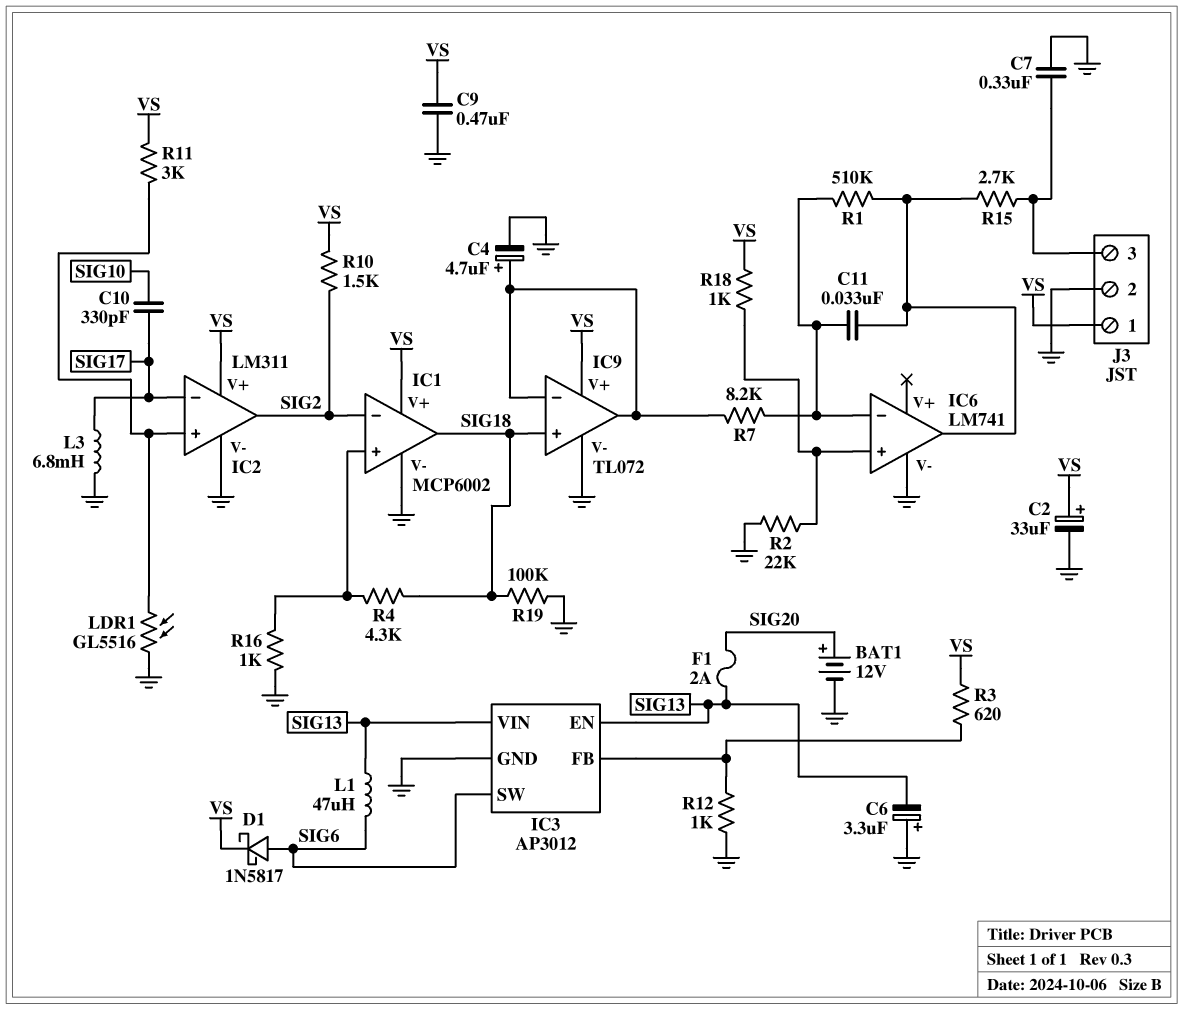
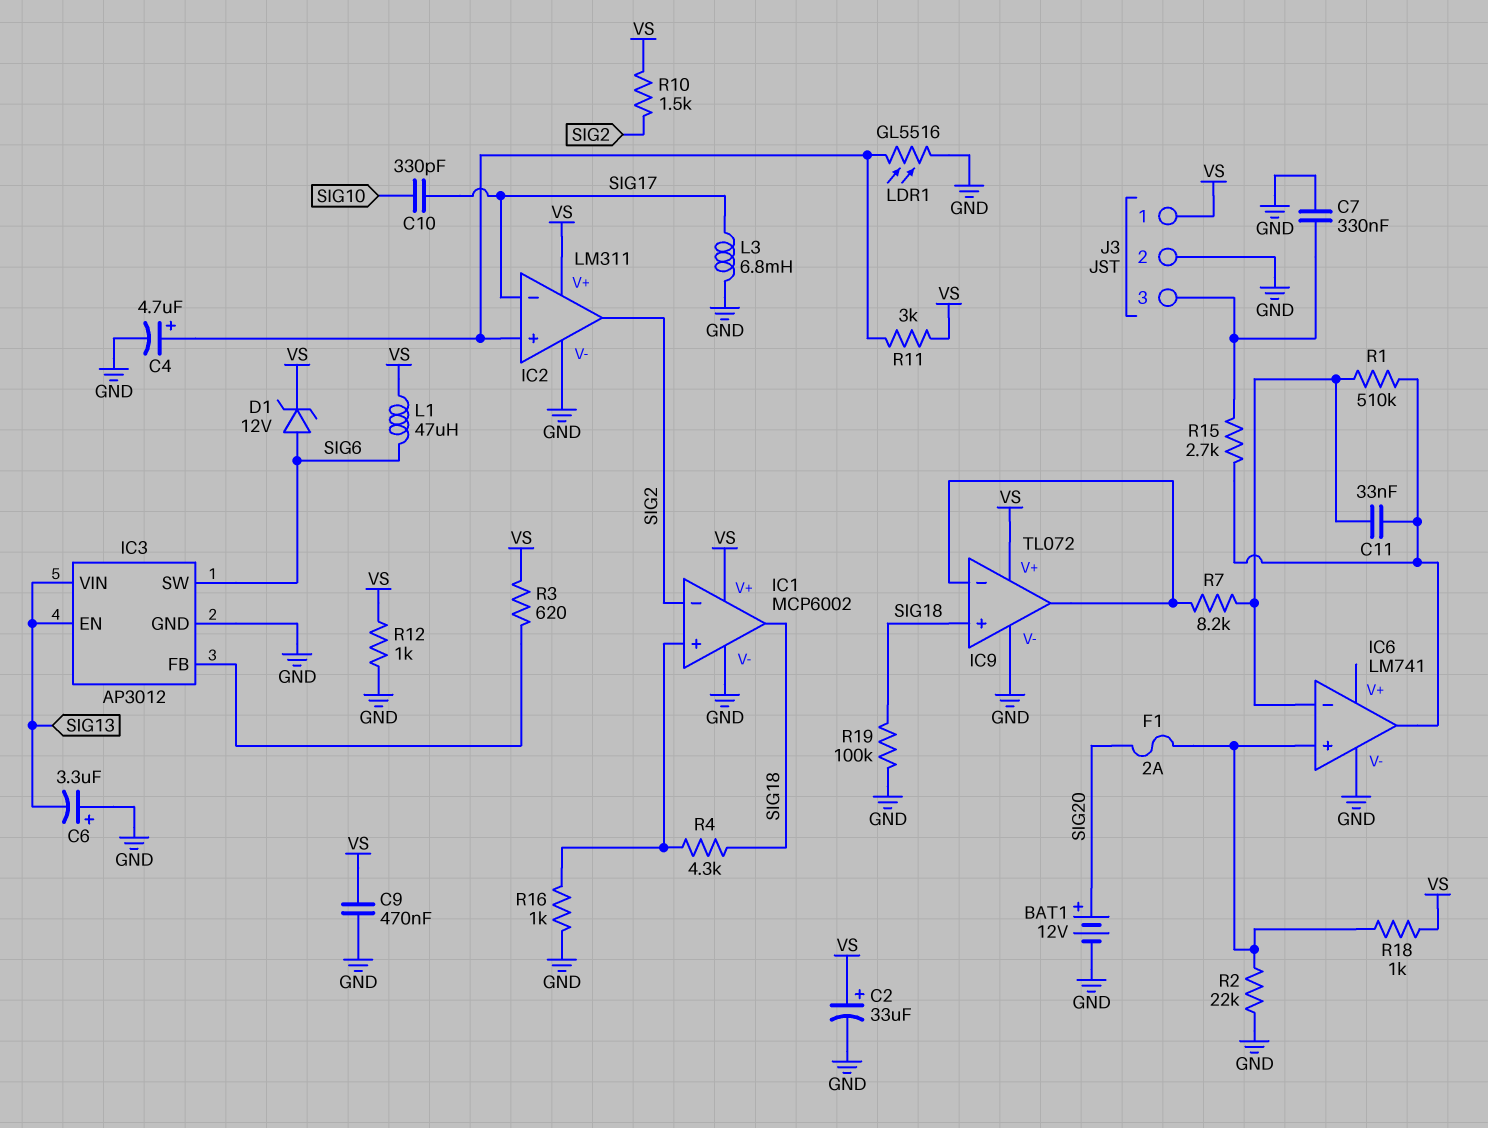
C4: 4.7uF (plus IC9/in-, minus GND) -> 4.7uF (plus IC2/in+, minus GND)
D1: schottky 1N5817 (A SIG6, K VS) -> zener 12V (A SIG6, K VS)
F1: 2A (SIG13, SIG20) -> 2A (IC6/in+, SIG20)
L1: 47uH (SIG6, SIG13) -> 47uH (SIG6, VS)
R12: 1k (GND, IC3/FB) -> 1k (GND, VS)

